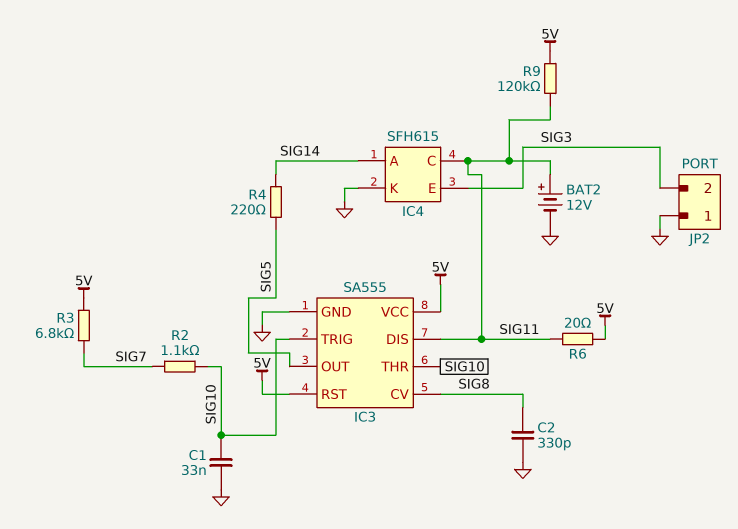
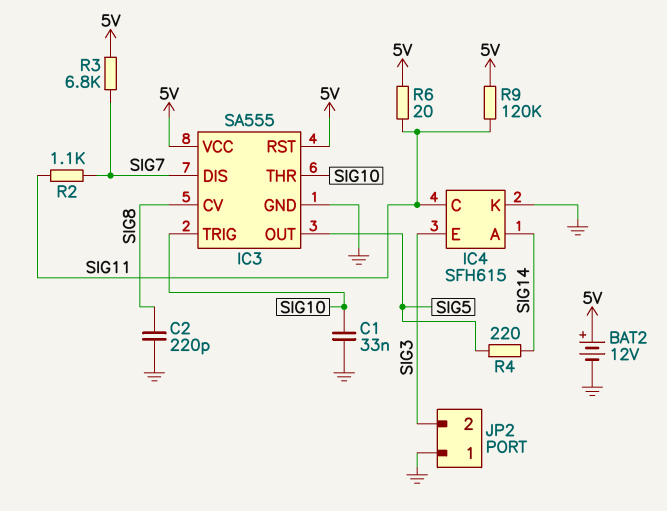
BAT2: 12V (plus SIG11, minus GND) -> 12V (plus 5V, minus GND)
C2: 330pF (GND, SIG8) -> 220pF (GND, SIG8)
IC3 pin DIS: SIG11 -> SIG7
R2: 1.1k (SIG7, SIG10) -> 1.1k (SIG7, SIG11)

